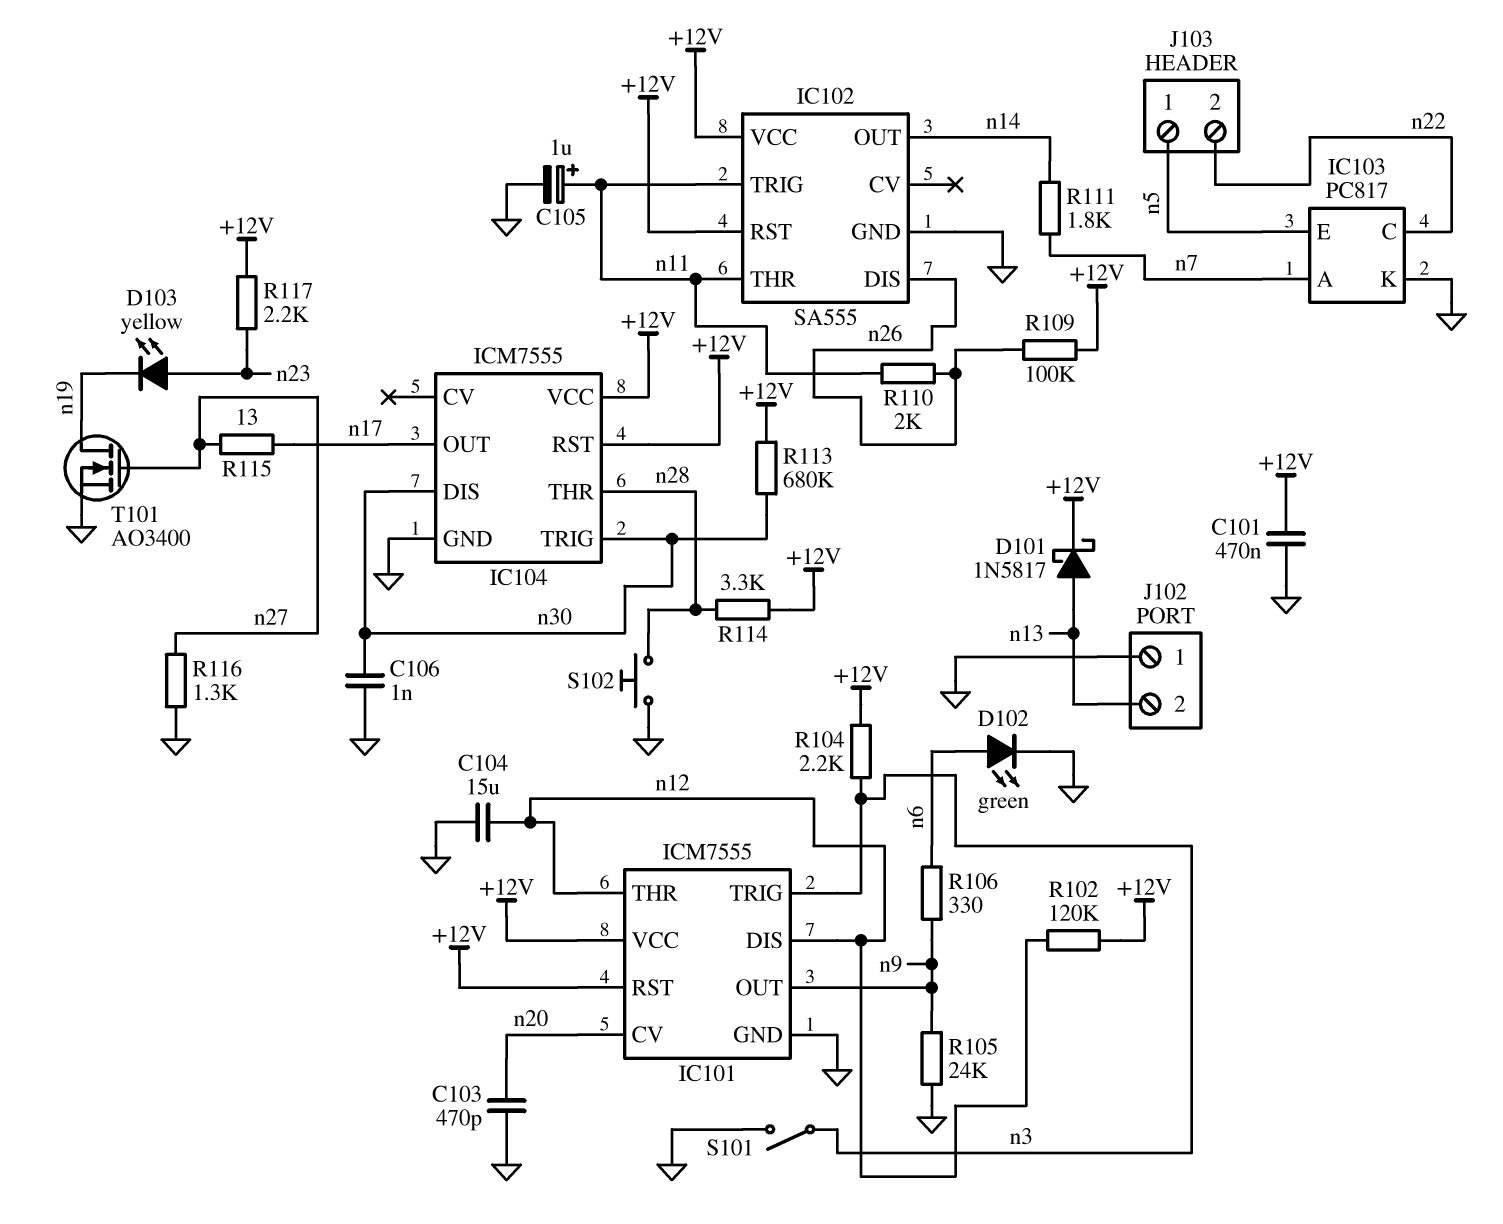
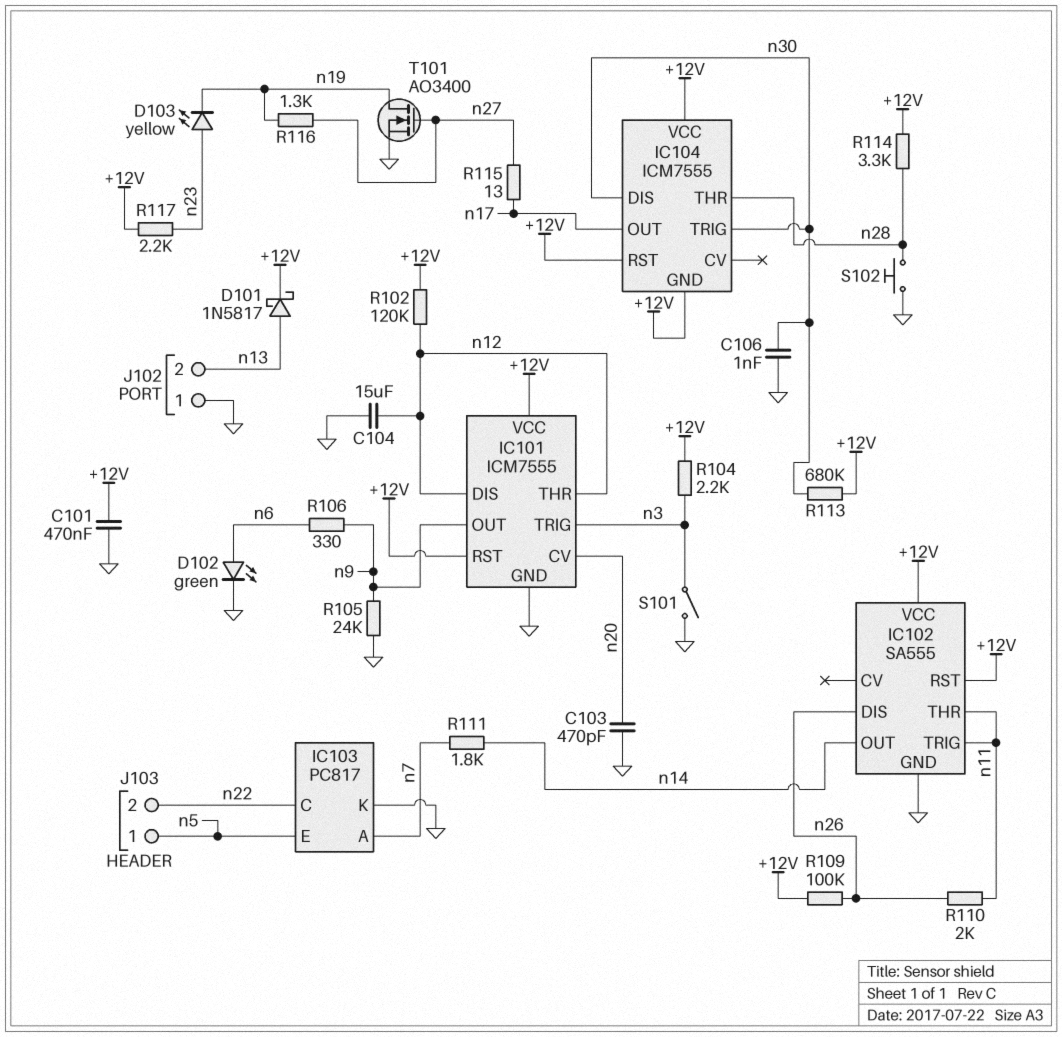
C105: 1uF (plus n11, minus GND) -> none
IC104 pin GND: GND -> +12V
R116: 1.3k (GND, n27) -> 1.3k (n19, n27)

